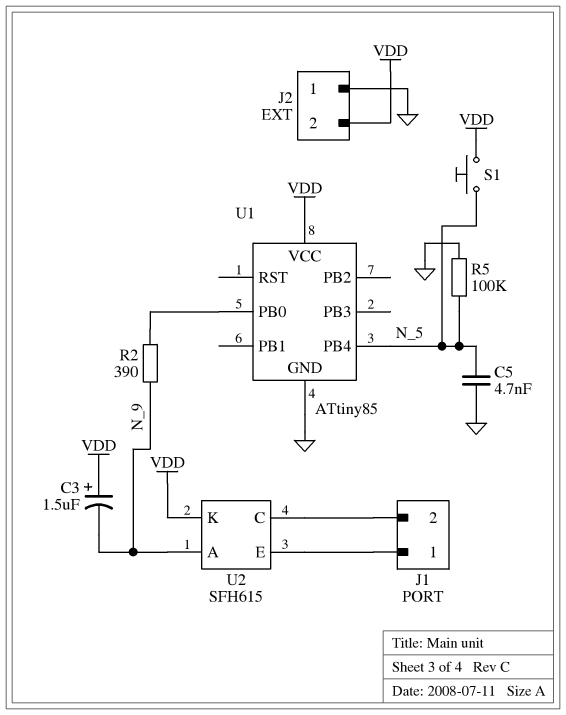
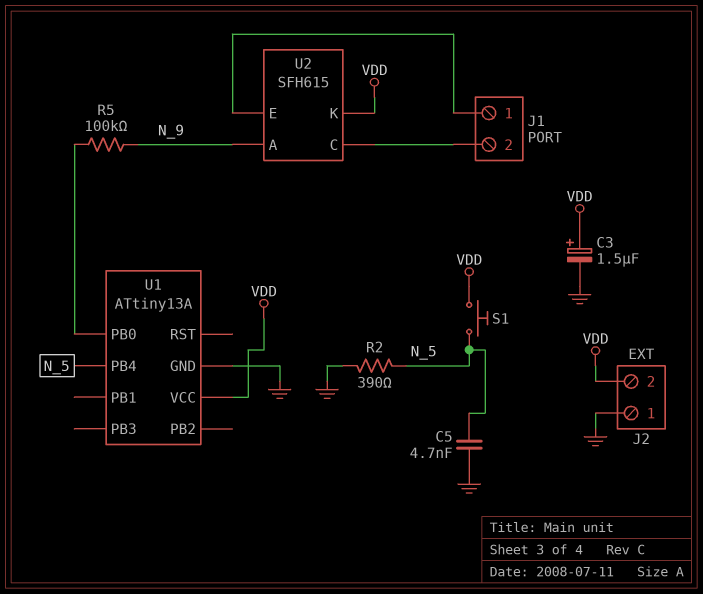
C3: 1.5uF (plus VDD, minus N_9) -> 1.5uF (plus VDD, minus GND)
R2: 390 (N_9, U1/PB0) -> 390 (GND, N_5)
R5: 100k (GND, N_5) -> 100k (N_9, U1/PB0)
U1: ATtiny85 -> ATtiny13A

